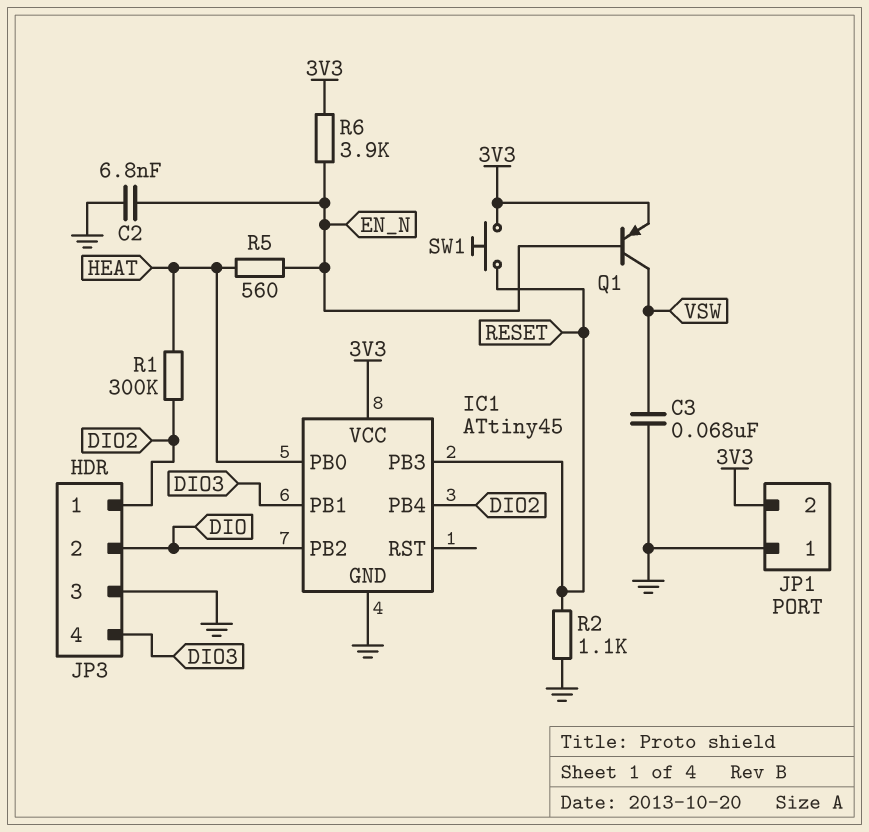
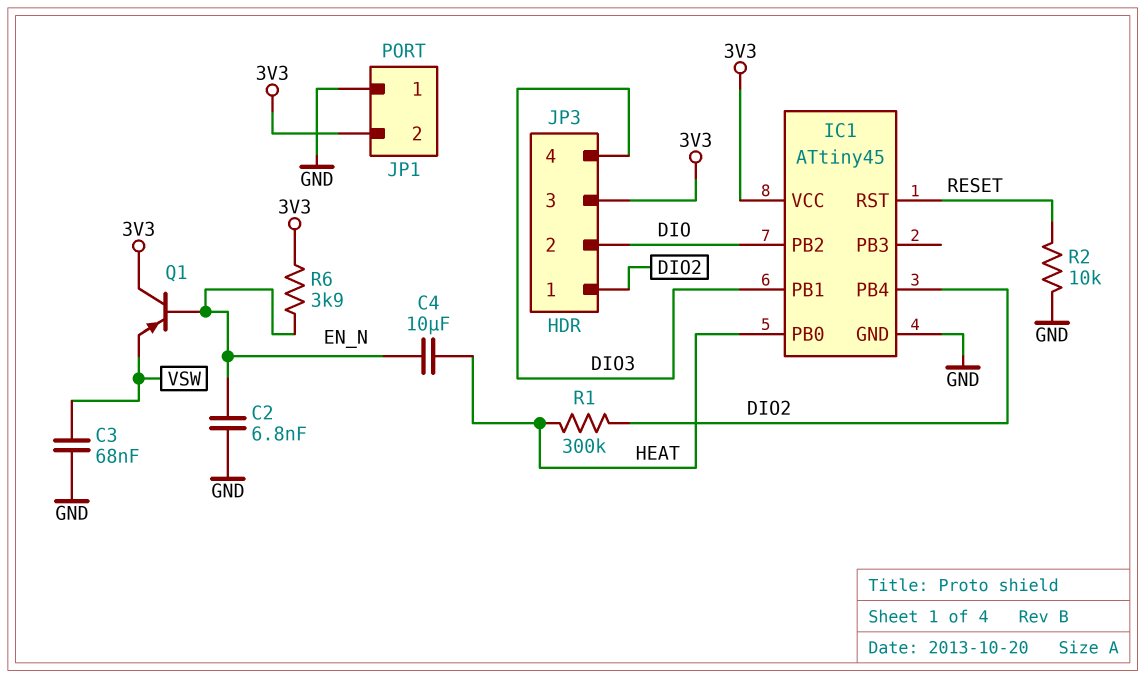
C4: none -> 10uF (EN_N, HEAT)
IC1 pin PB3: RESET -> none
IC1 pin RST: none -> RESET
JP3 pin 3: GND -> 3V3
Q1: PNP (B EN_N, C VSW, E 3V3) -> PNP (B EN_N, C 3V3, E VSW)
R2: 1.1k (GND, RESET) -> 10k (GND, RESET)
R5: 560 (EN_N, HEAT) -> none
SW1: button (3V3, RESET) -> none

